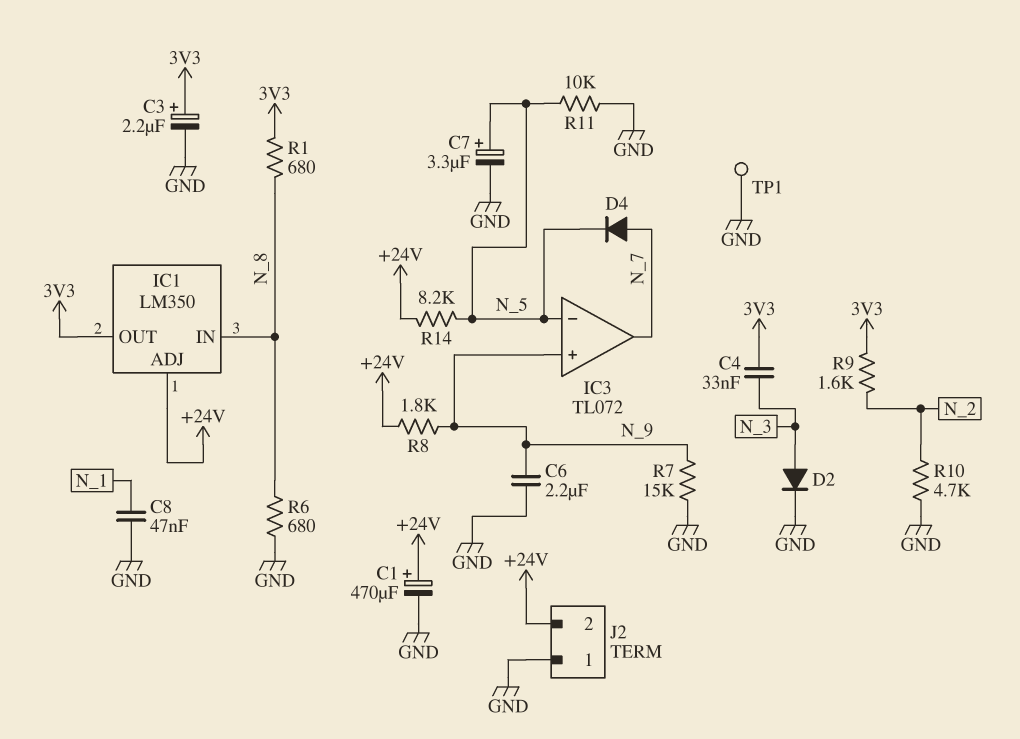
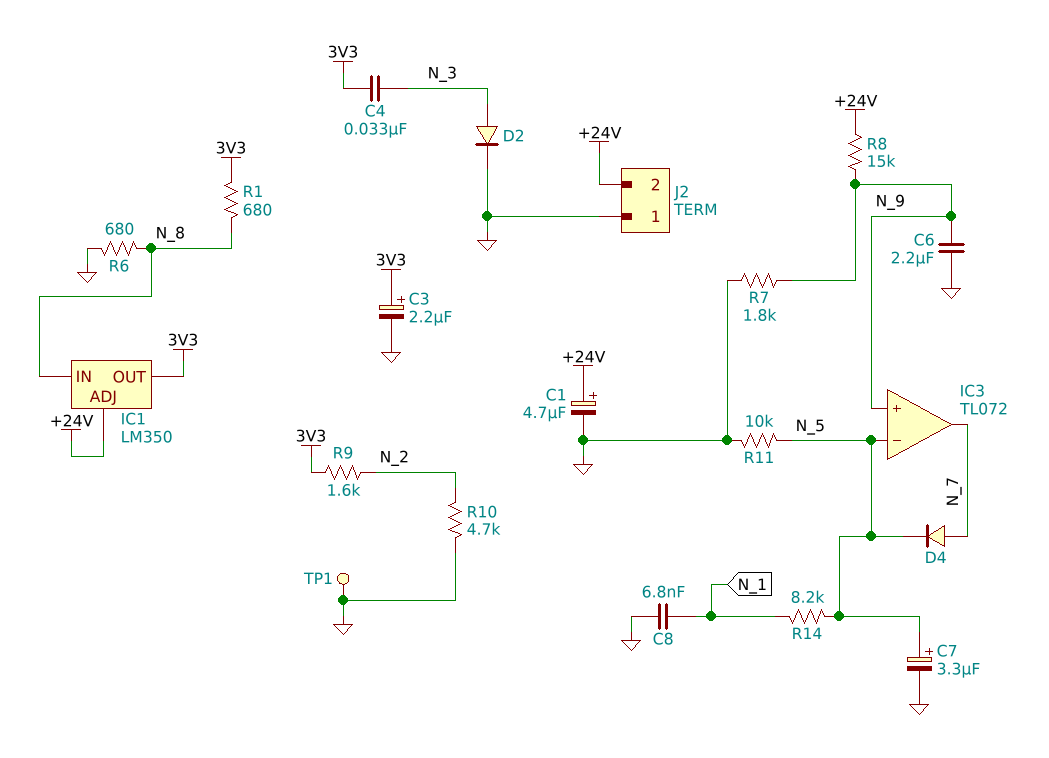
C1: 470uF (plus +24V, minus GND) -> 4.7uF (plus +24V, minus GND)
C8: 47nF (GND, N_1) -> 6.8nF (GND, N_1)
R7: 15k (GND, N_9) -> 1.8k (GND, N_9)
R8: 1.8k (+24V, N_9) -> 15k (+24V, N_9)
R14: 8.2k (+24V, N_5) -> 8.2k (N_1, N_5)

